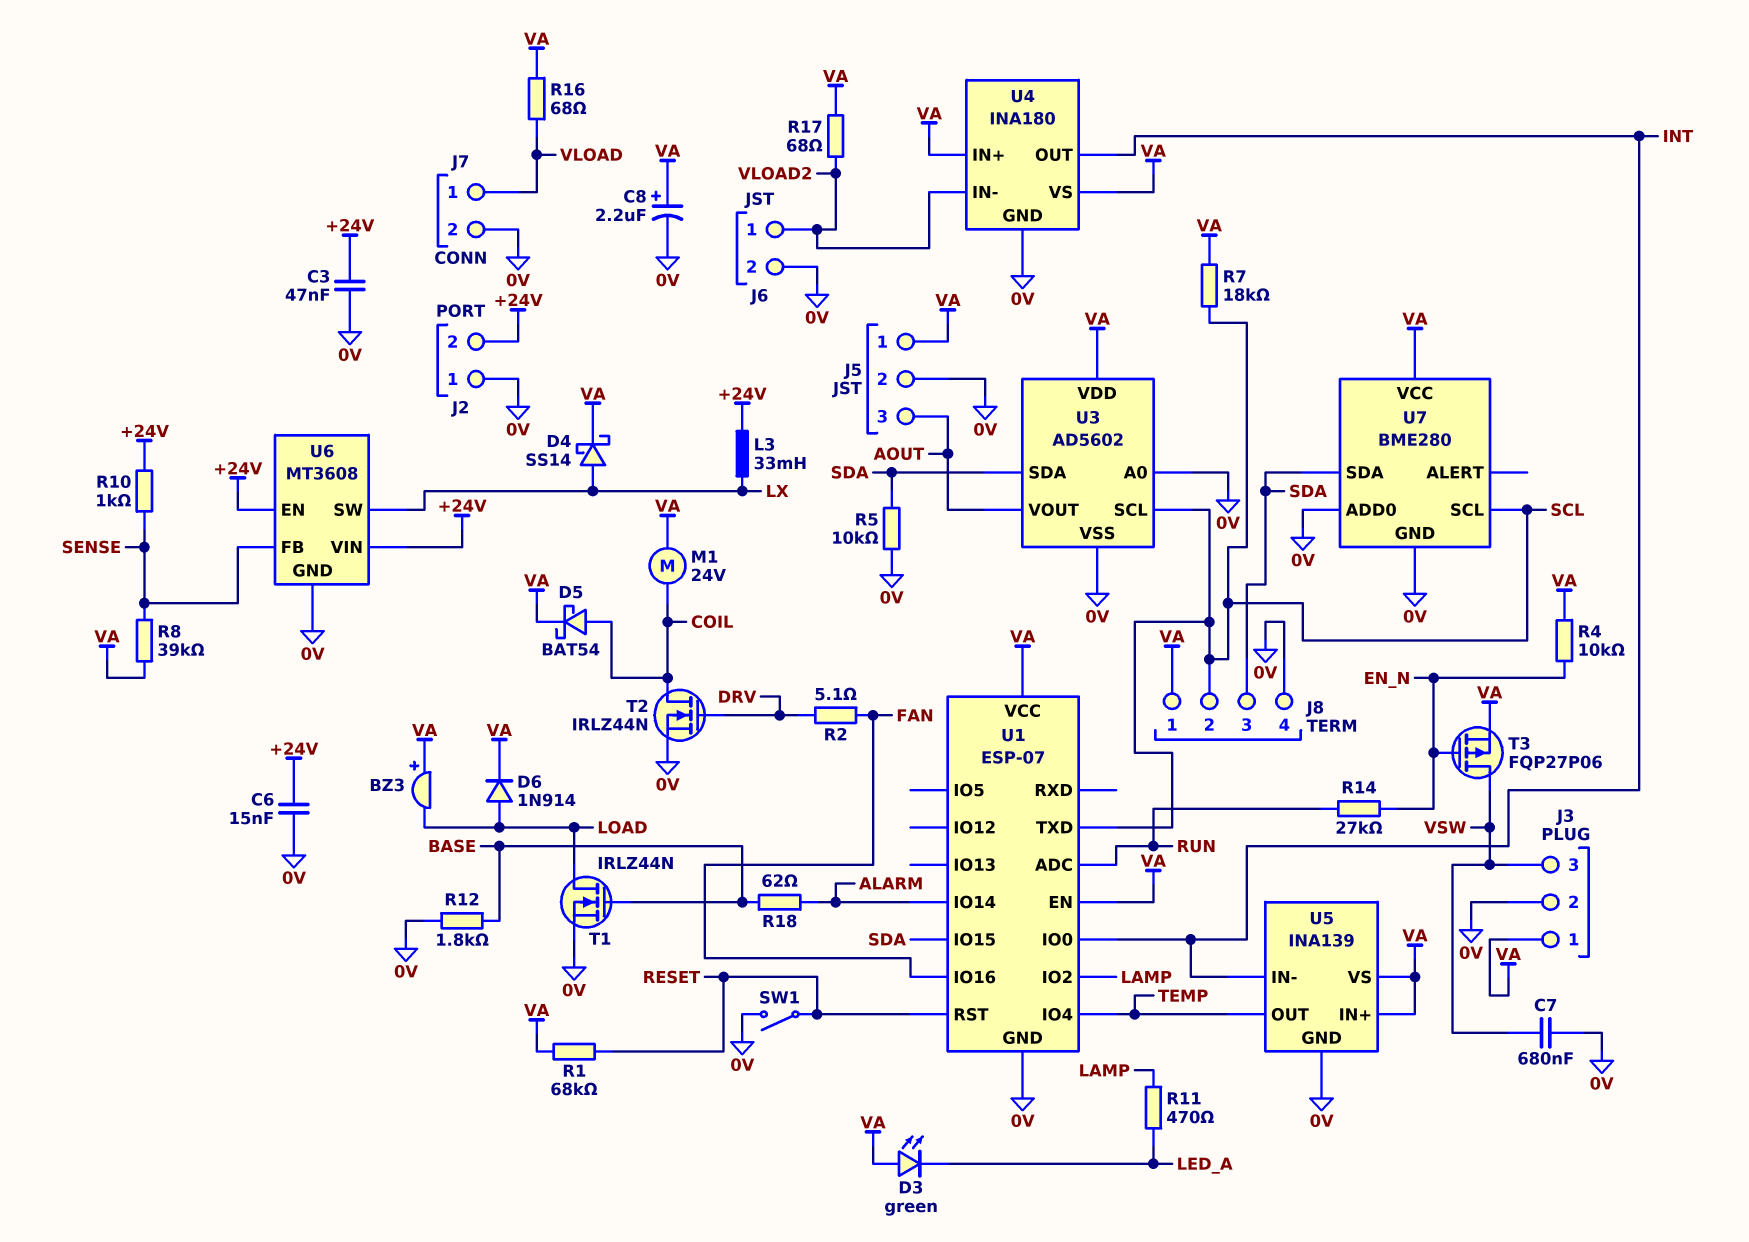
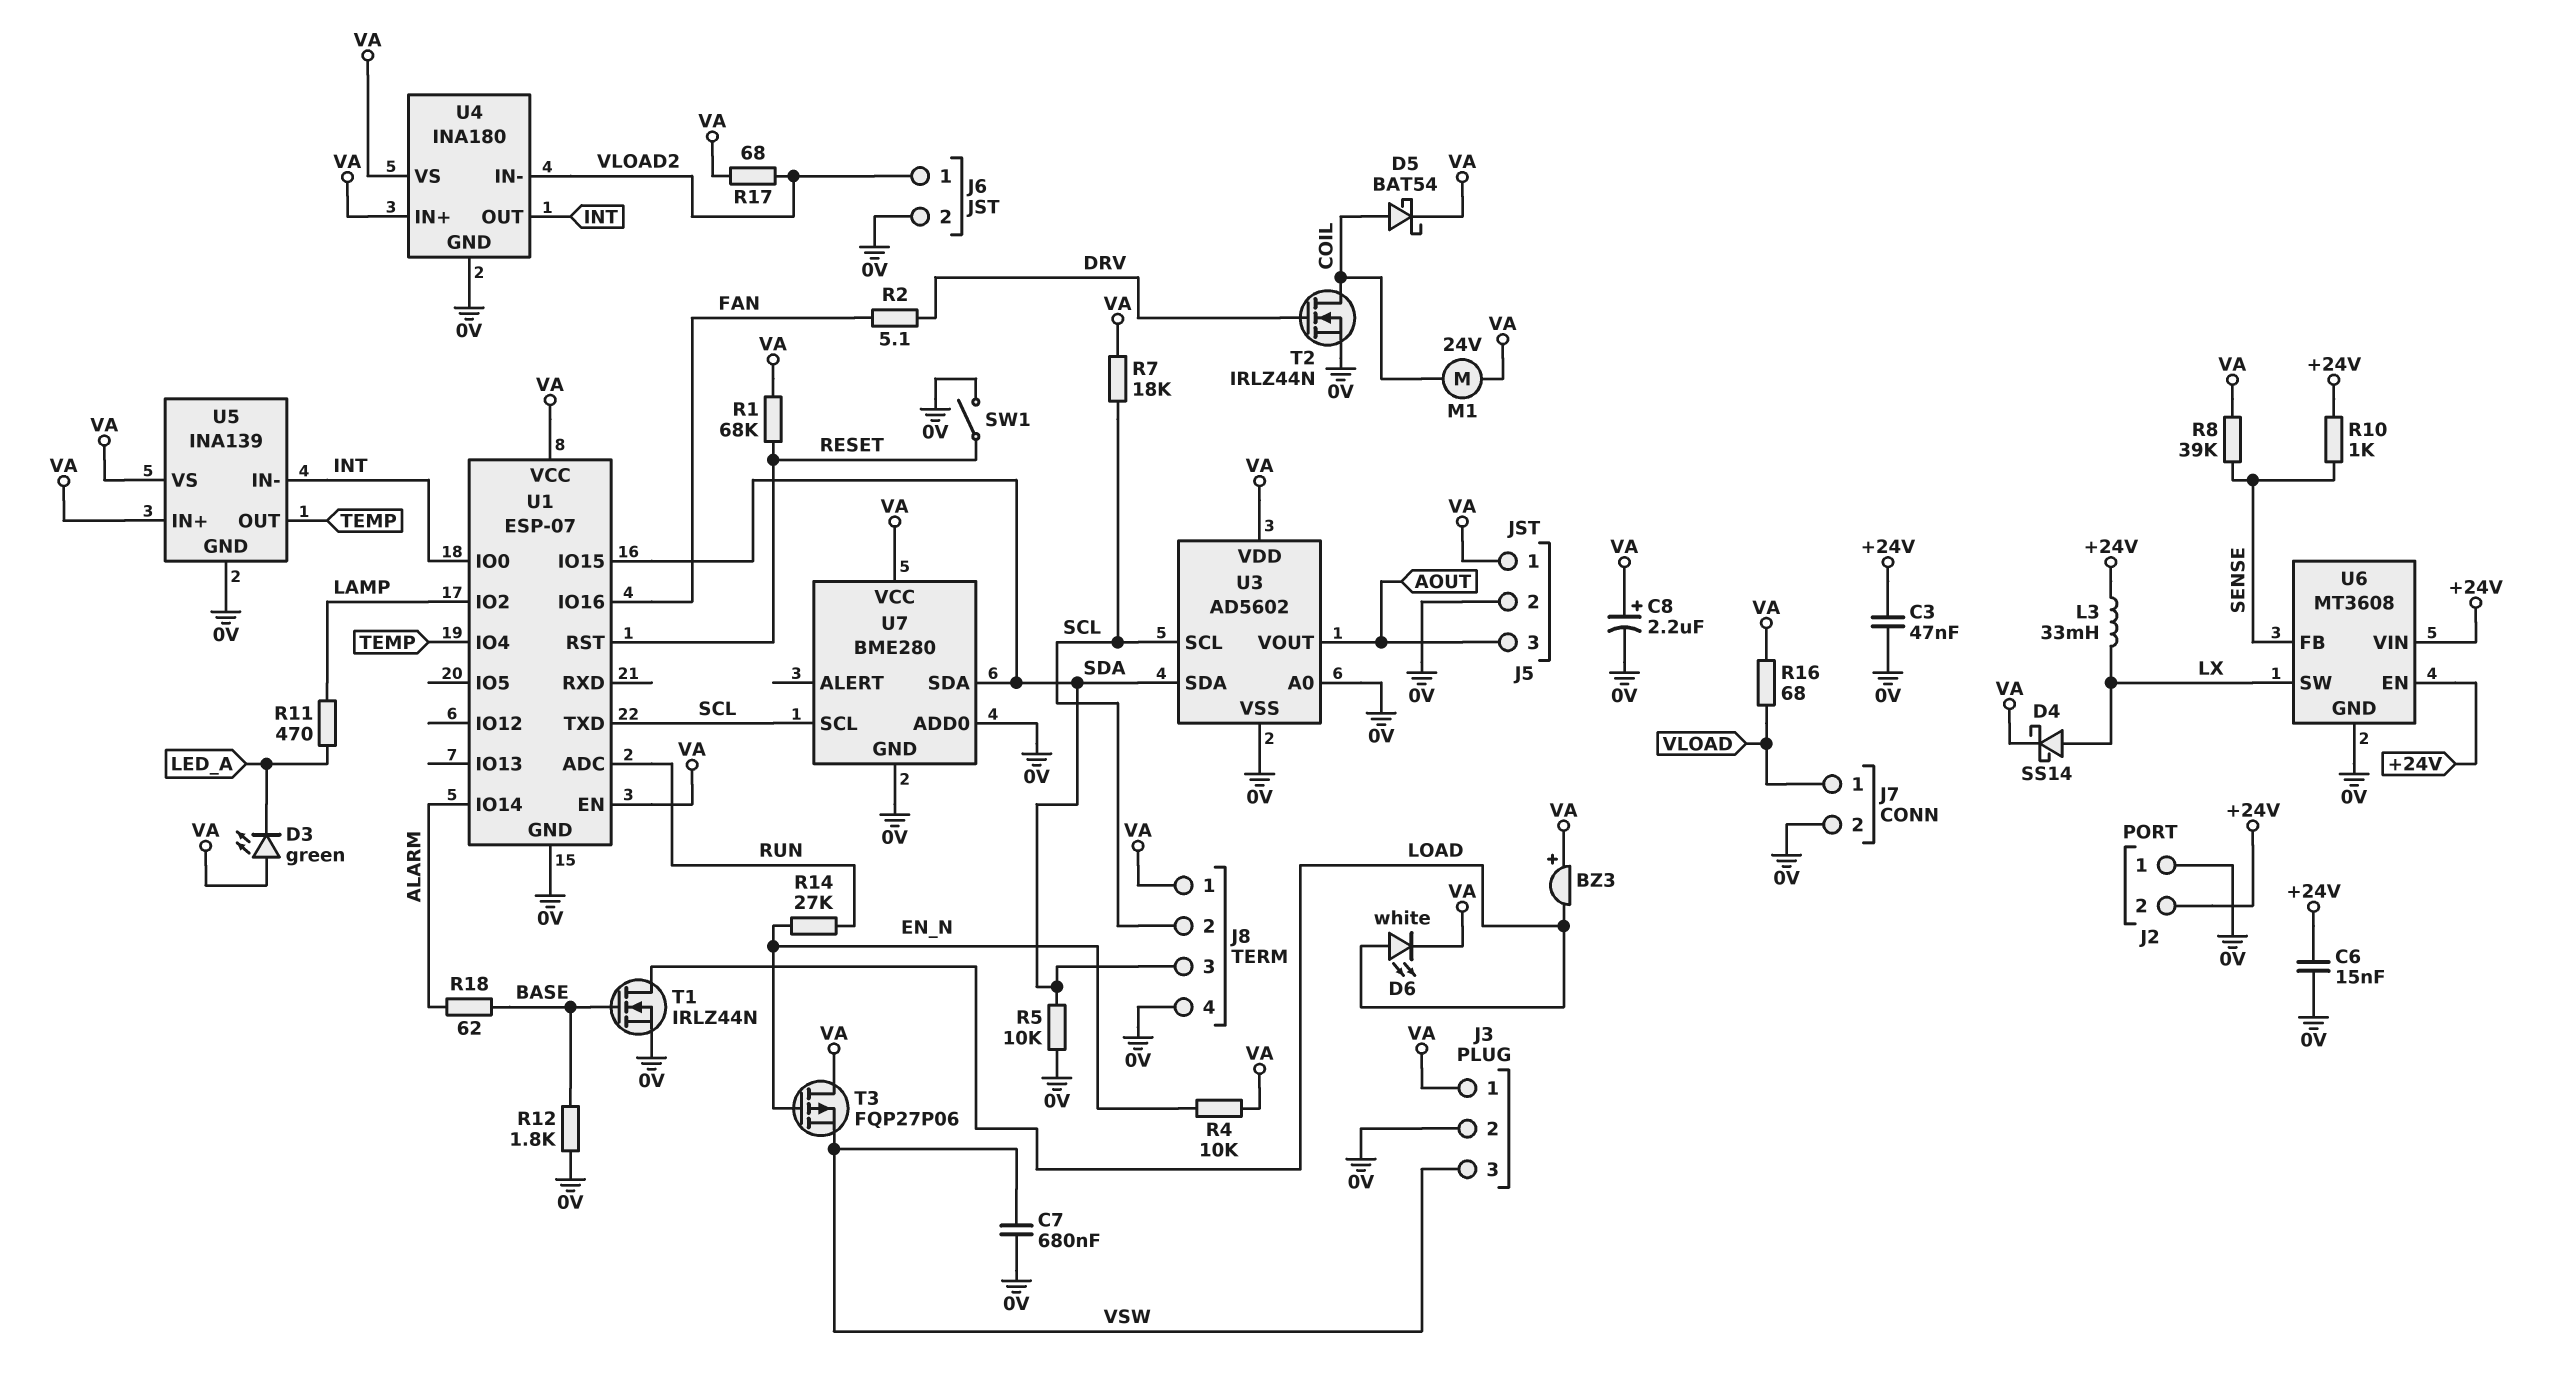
D6: diode 1N914 (A LOAD, K VA) -> LED white (A LOAD, K VA)
T3: PMOS FQP27P06 (G EN_N, D VSW, S VA) -> PMOS FQP27P06 (G EN_N, D VA, S VSW)

